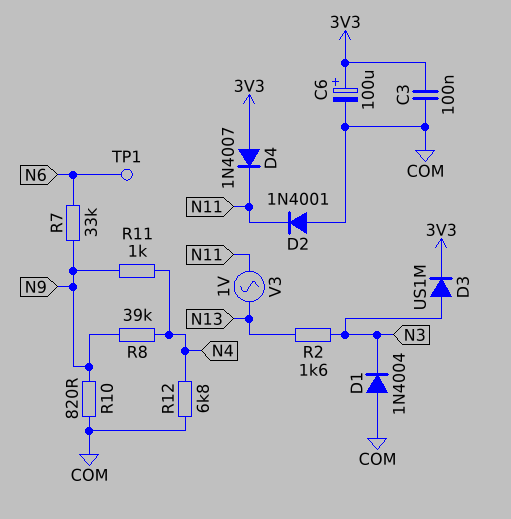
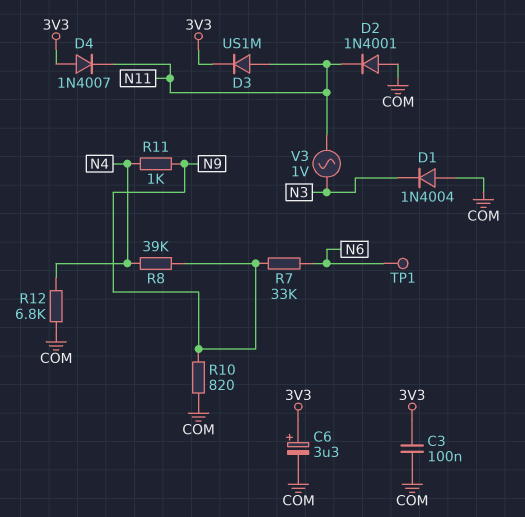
C6: 100uF (plus 3V3, minus COM) -> 3.3uF (plus 3V3, minus COM)
D3: diode US1M (A N3, K 3V3) -> diode US1M (A N11, K 3V3)
R2: 1.6k (N3, N13) -> none
V3: AC 1V (N11, N13) -> AC 1V (N3, N11)

